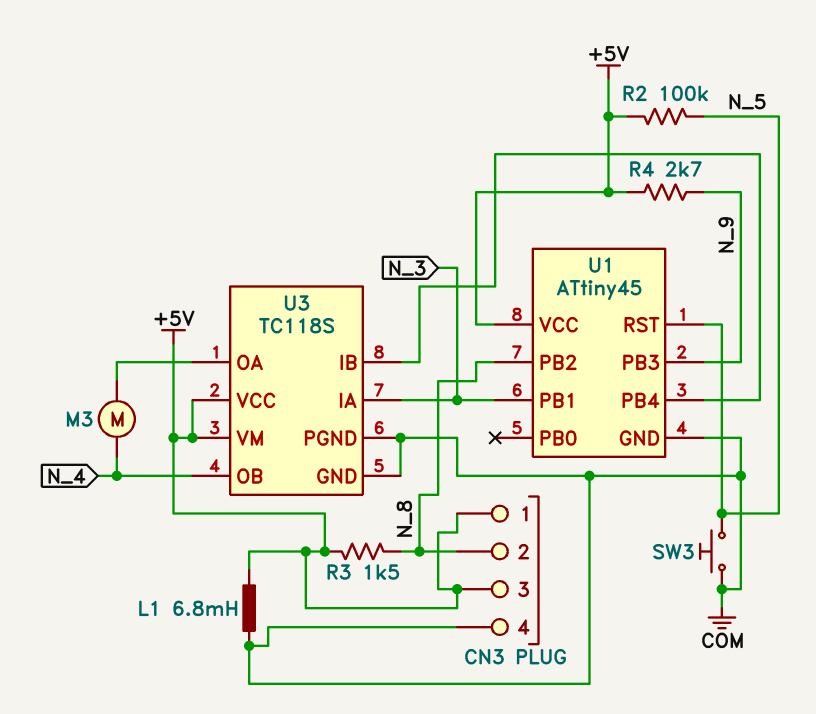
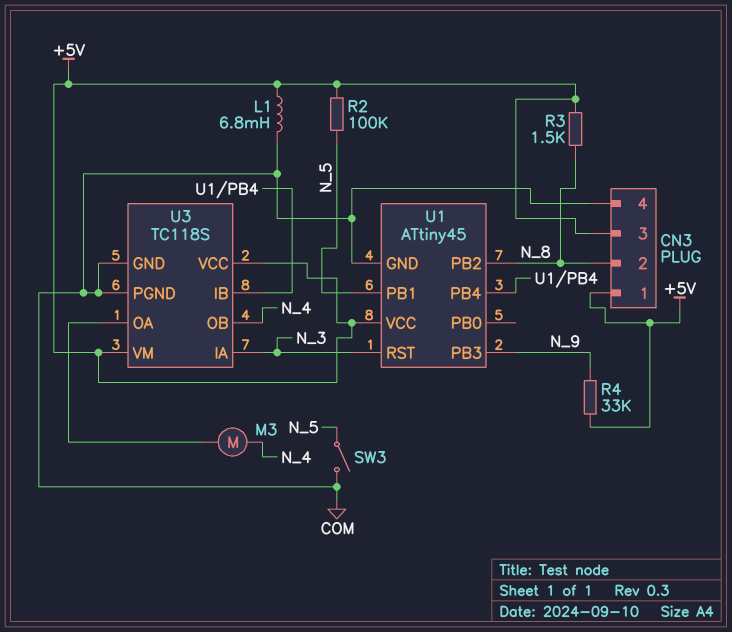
R4: 2.7k (+5V, N_9) -> 33k (+5V, N_9)
SW3: button (COM, N_5) -> switch (COM, N_5)
U1 pin PB1: N_3 -> N_5
U1 pin RST: N_5 -> N_3

